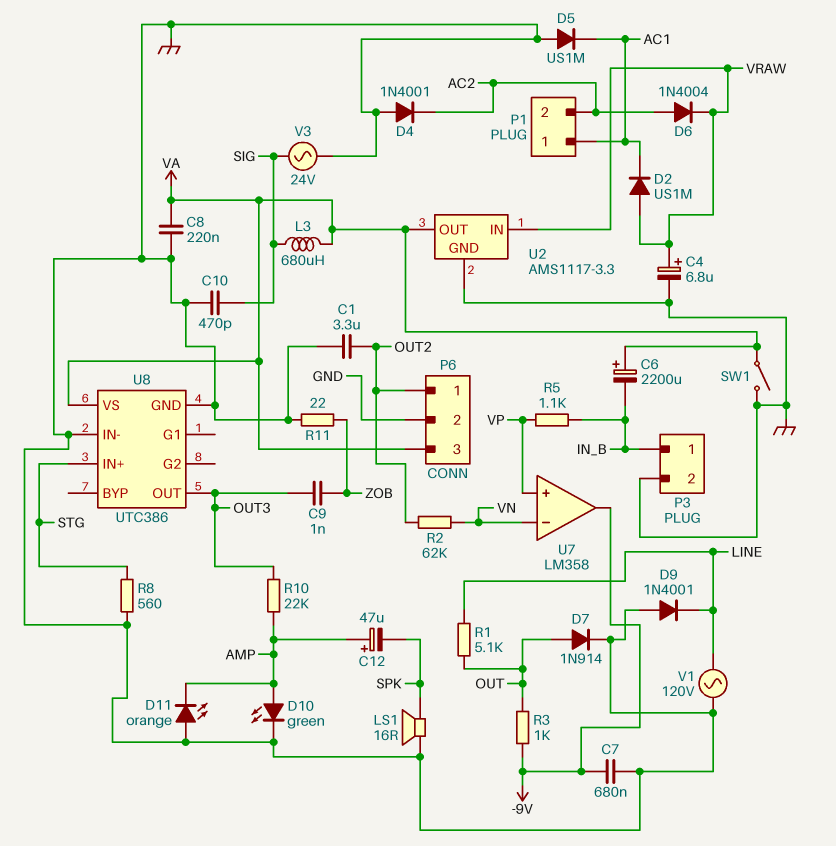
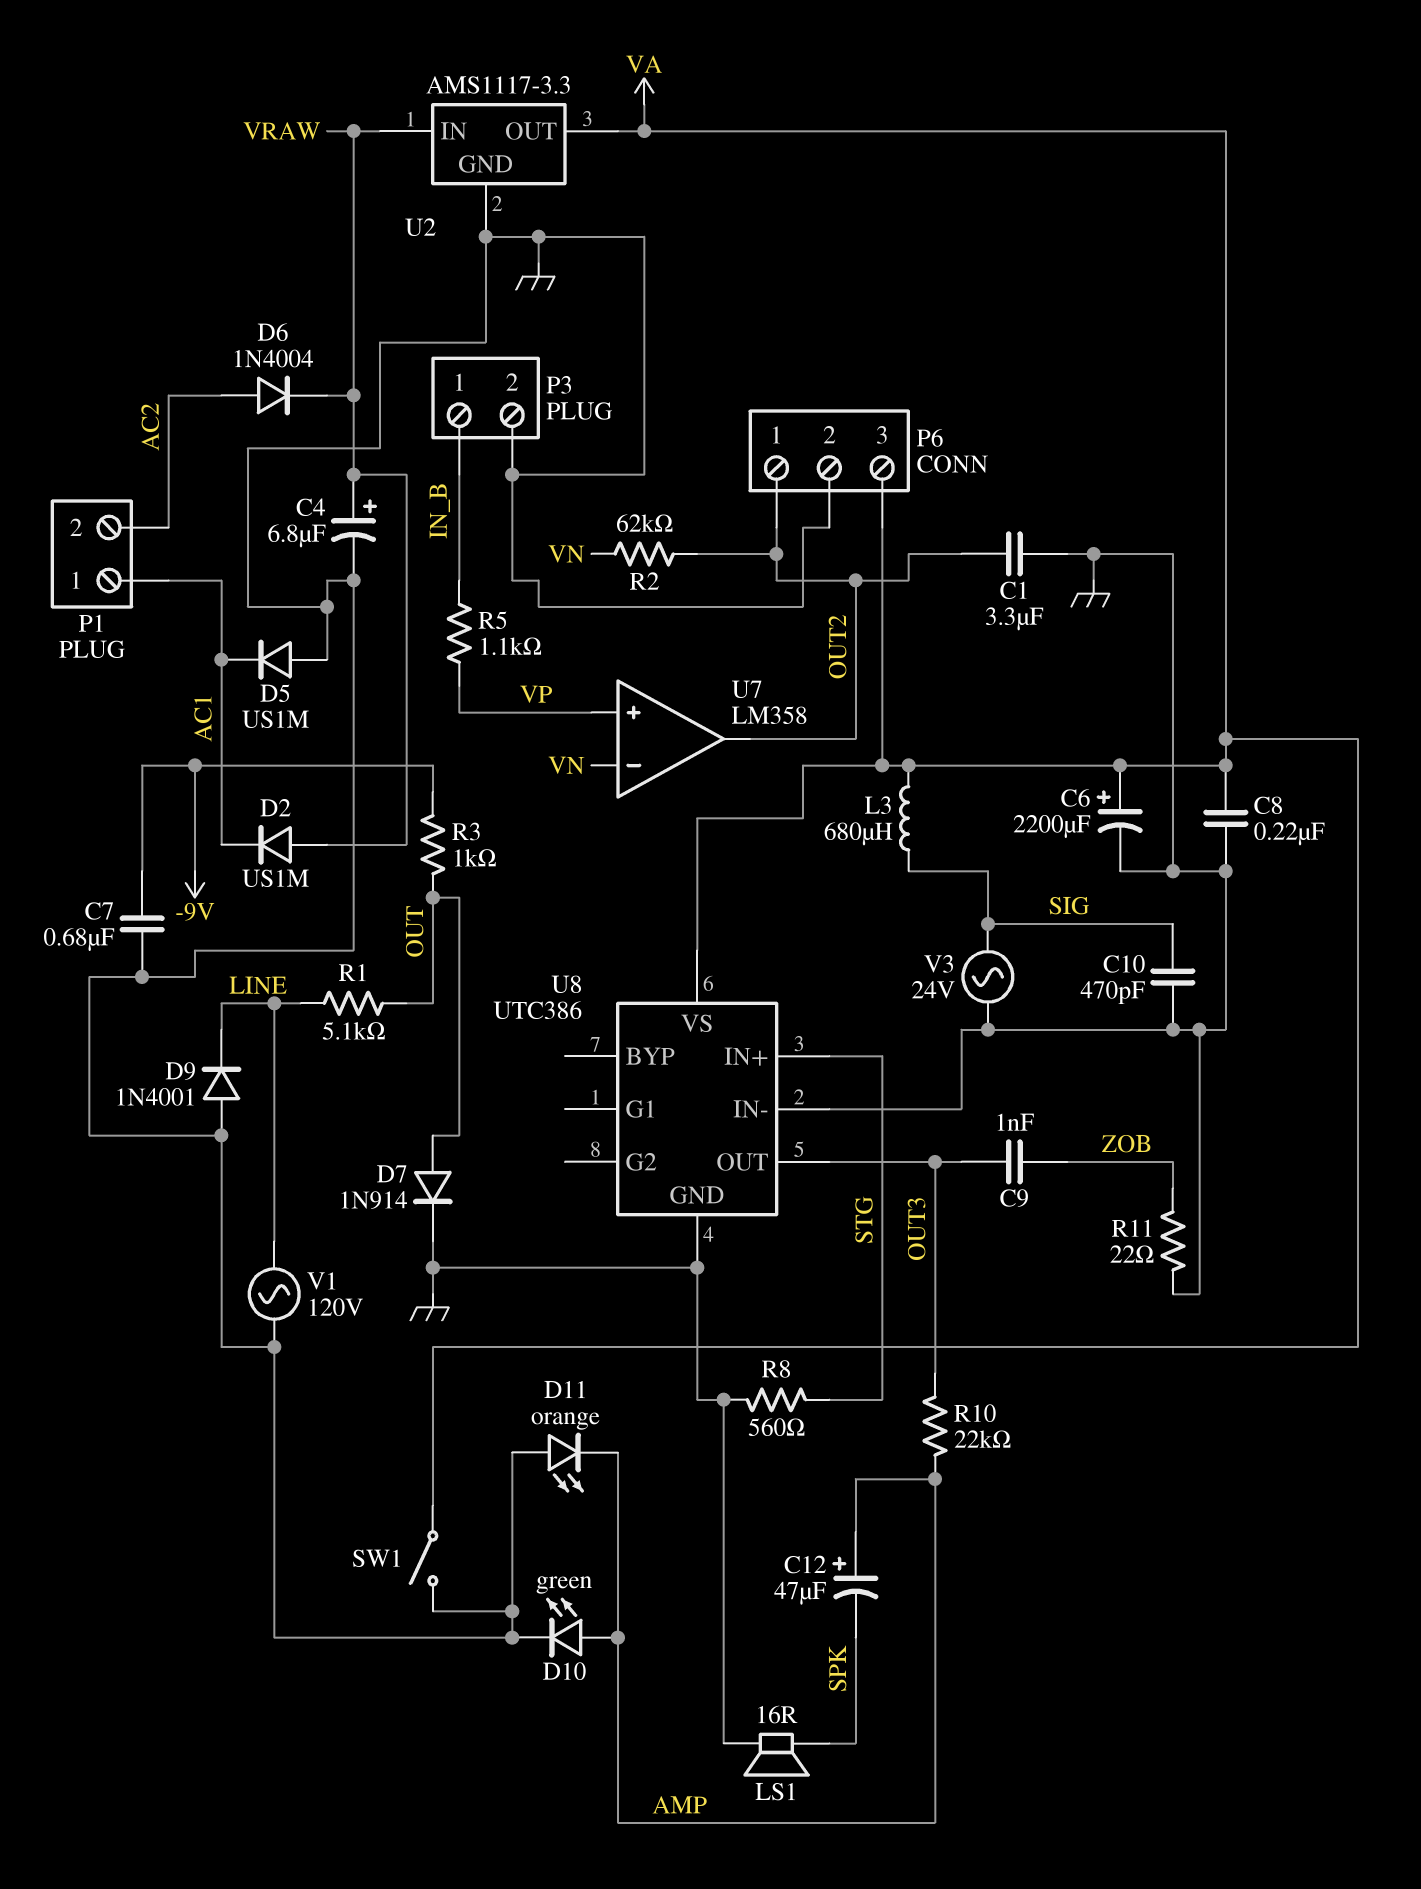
C6: 2200uF (plus VA, minus IN_B) -> 2200uF (plus VA, minus GND)
D4: diode 1N4001 (A GND, K AC2) -> none
U7 pin out: -9V -> OUT2

